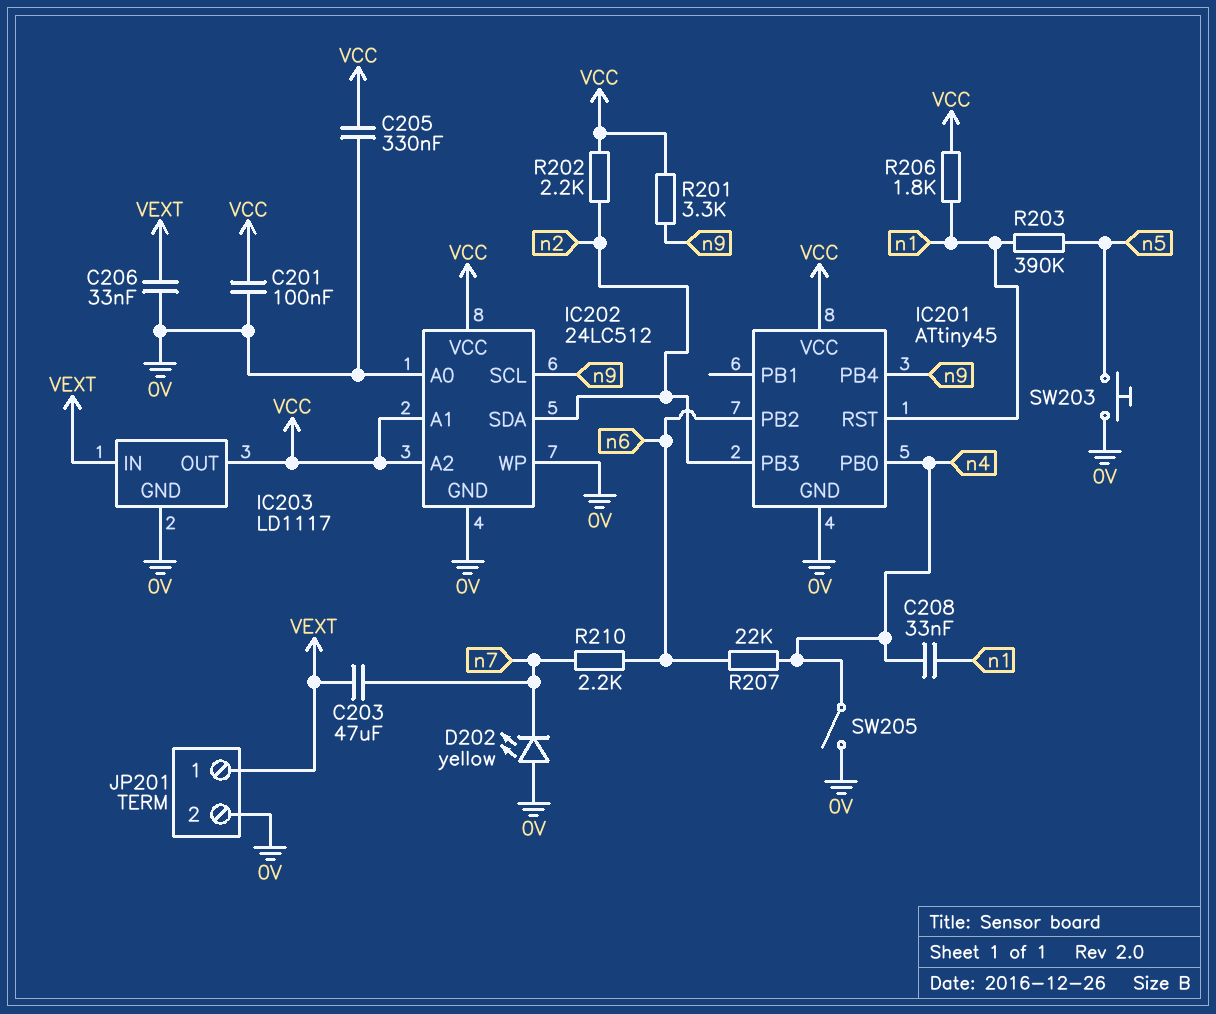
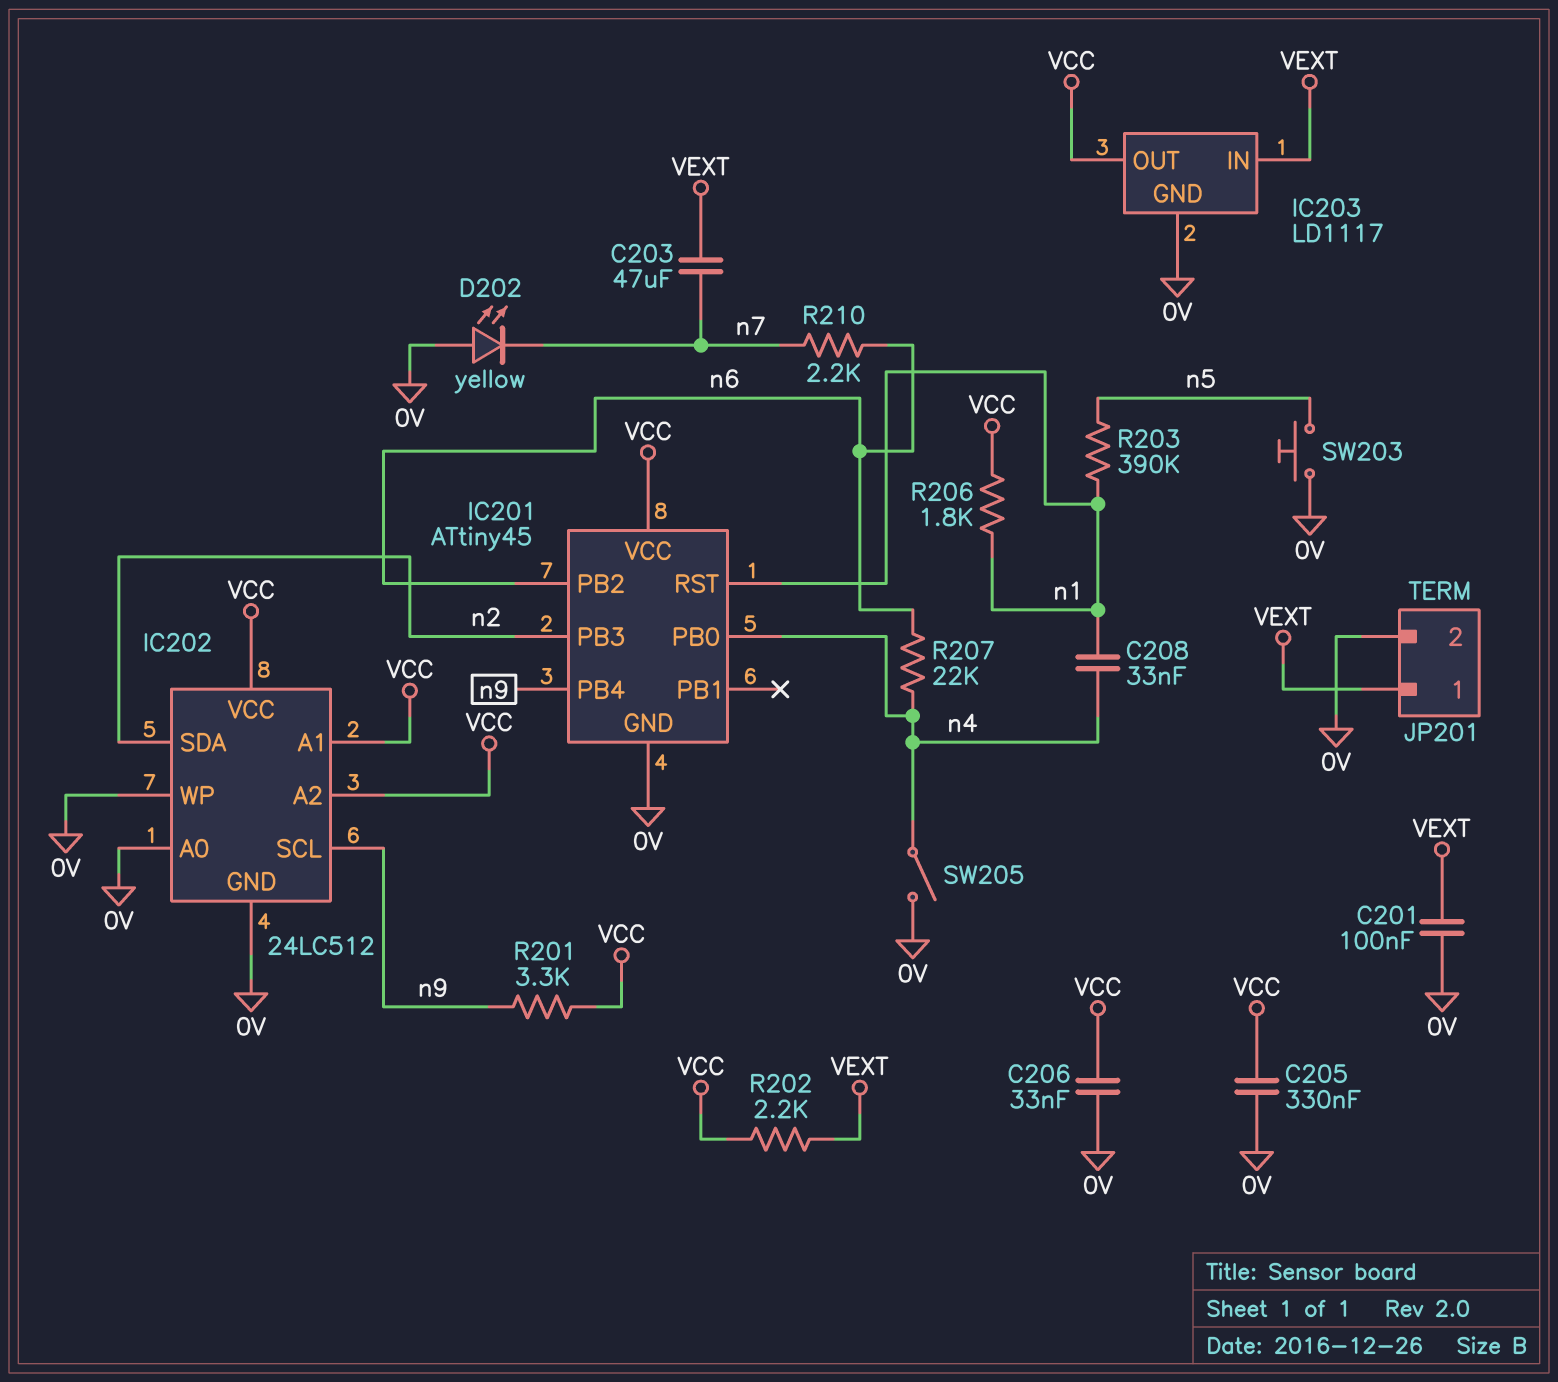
C201: 100nF (0V, VCC) -> 100nF (0V, VEXT)
C206: 33nF (0V, VEXT) -> 33nF (0V, VCC)
R202: 2.2k (VCC, n2) -> 2.2k (VCC, VEXT)

